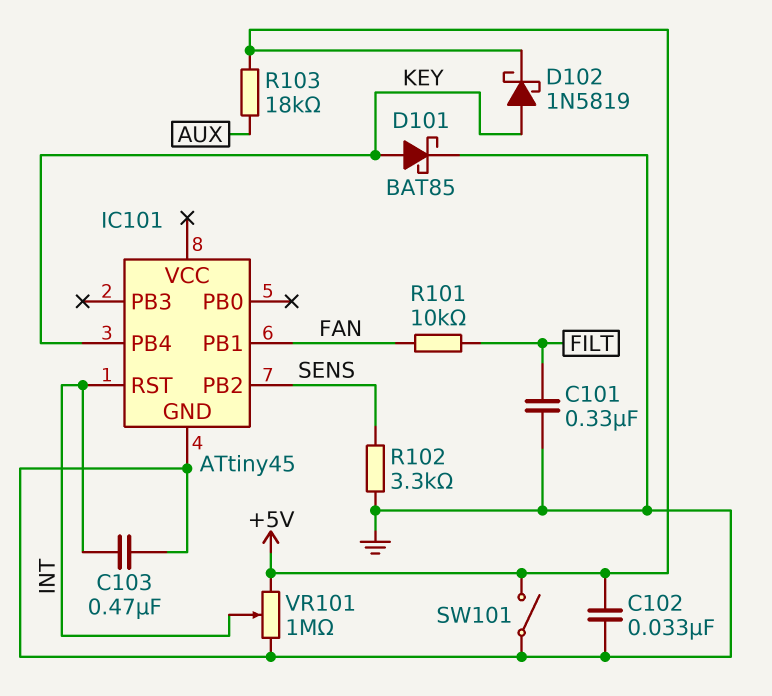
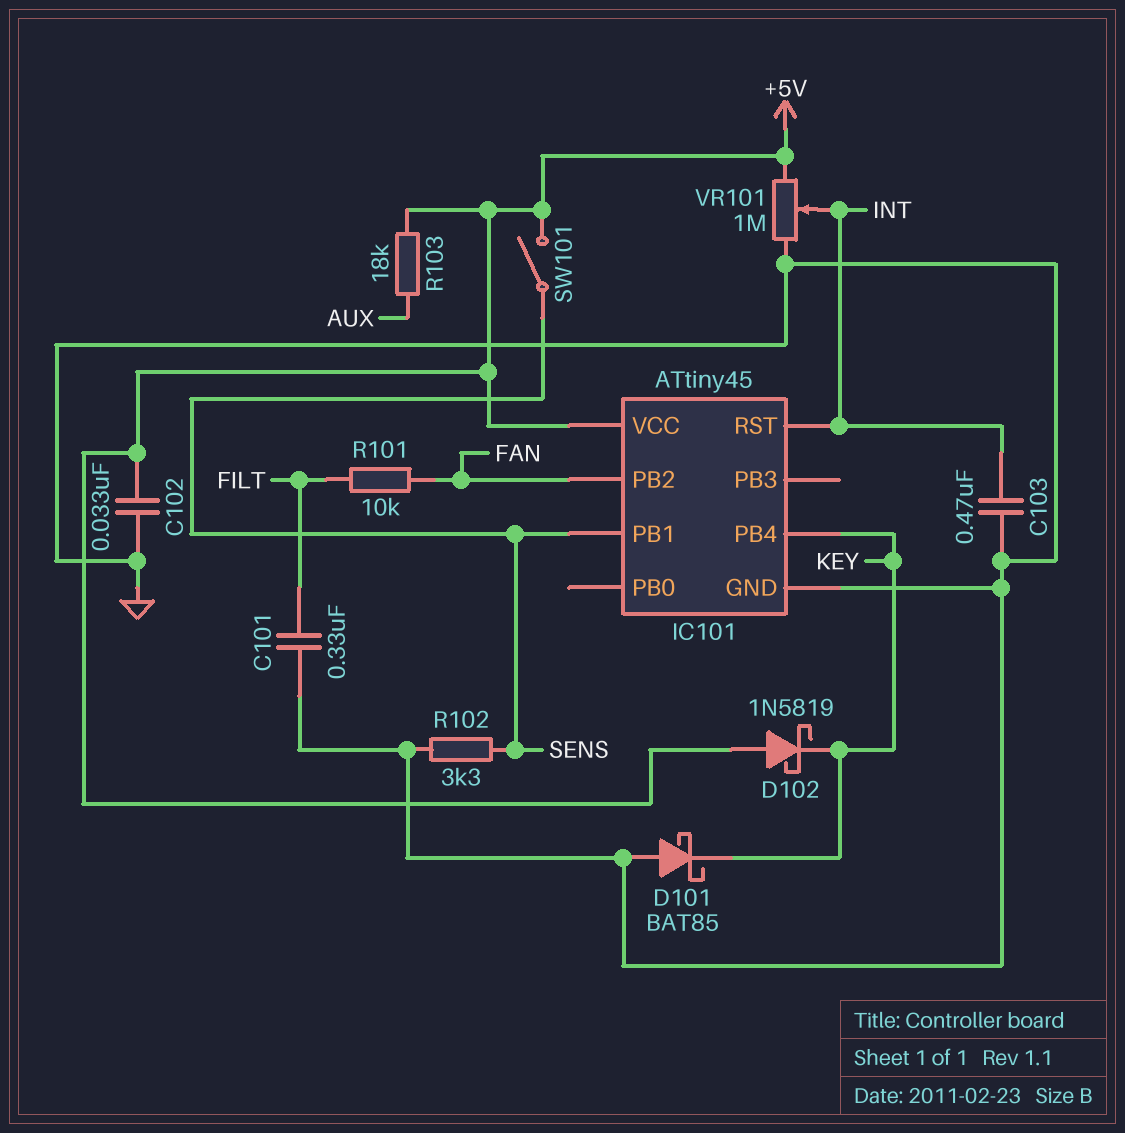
D101: schottky BAT85 (A KEY, K GND) -> schottky BAT85 (A GND, K KEY)
D102: schottky 1N5819 (A KEY, K +5V) -> schottky 1N5819 (A +5V, K KEY)
IC101 pin PB1: FAN -> SENS
IC101 pin PB2: SENS -> FAN
IC101 pin VCC: none -> +5V
SW101: switch (+5V, GND) -> switch (+5V, SENS)

